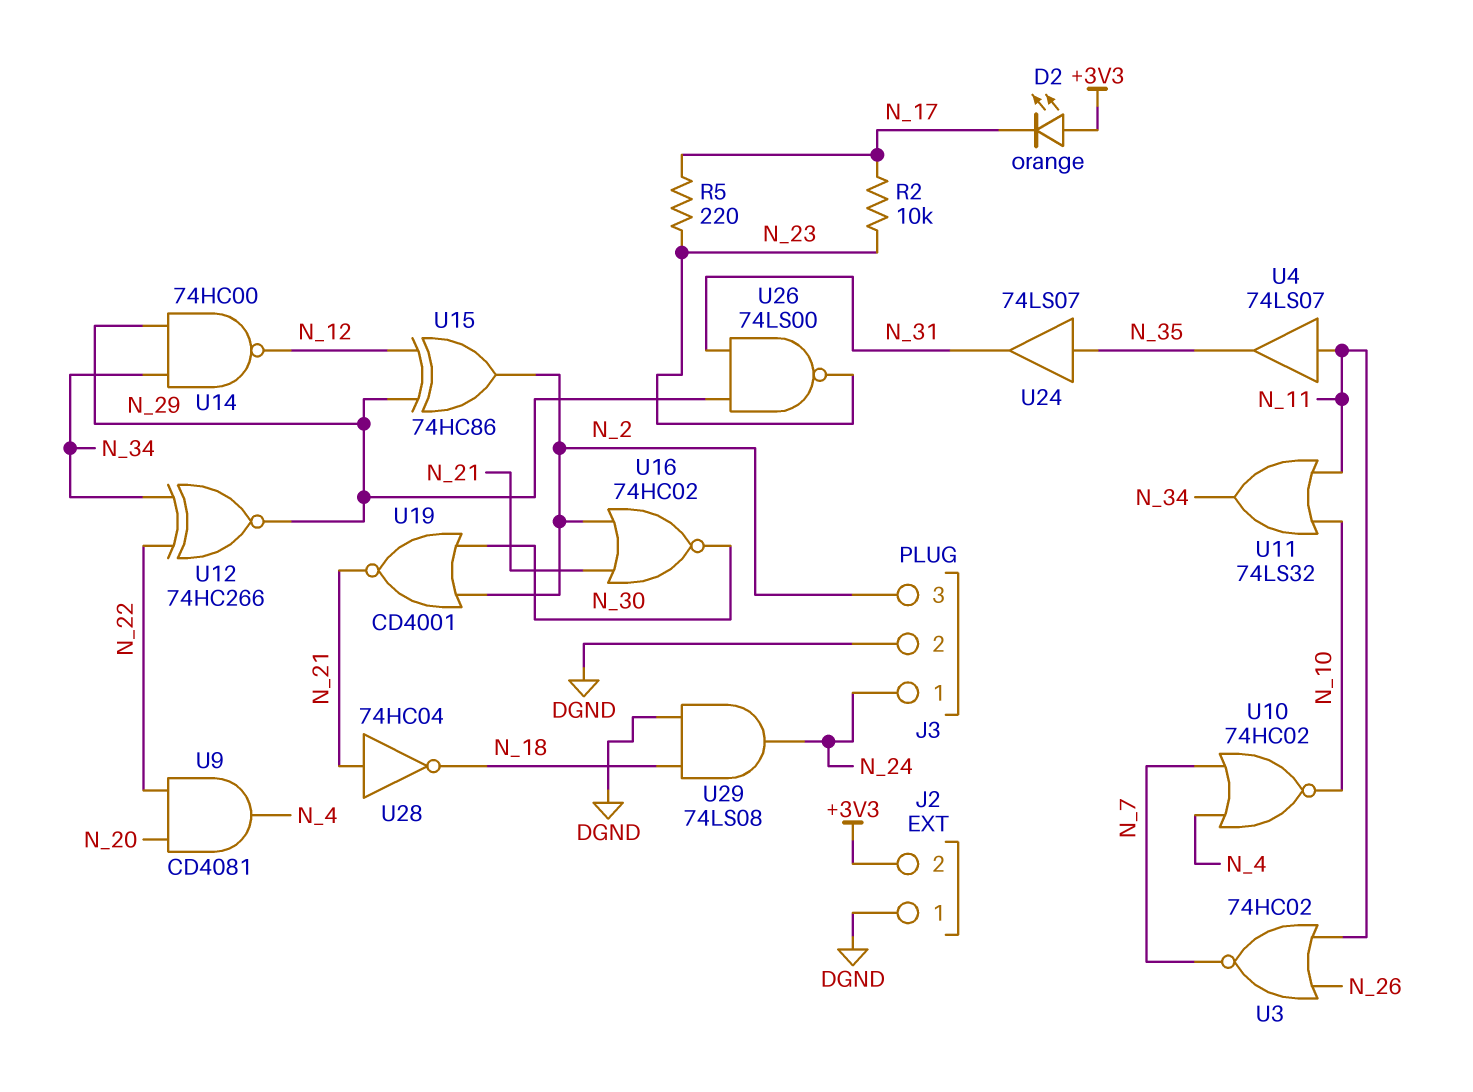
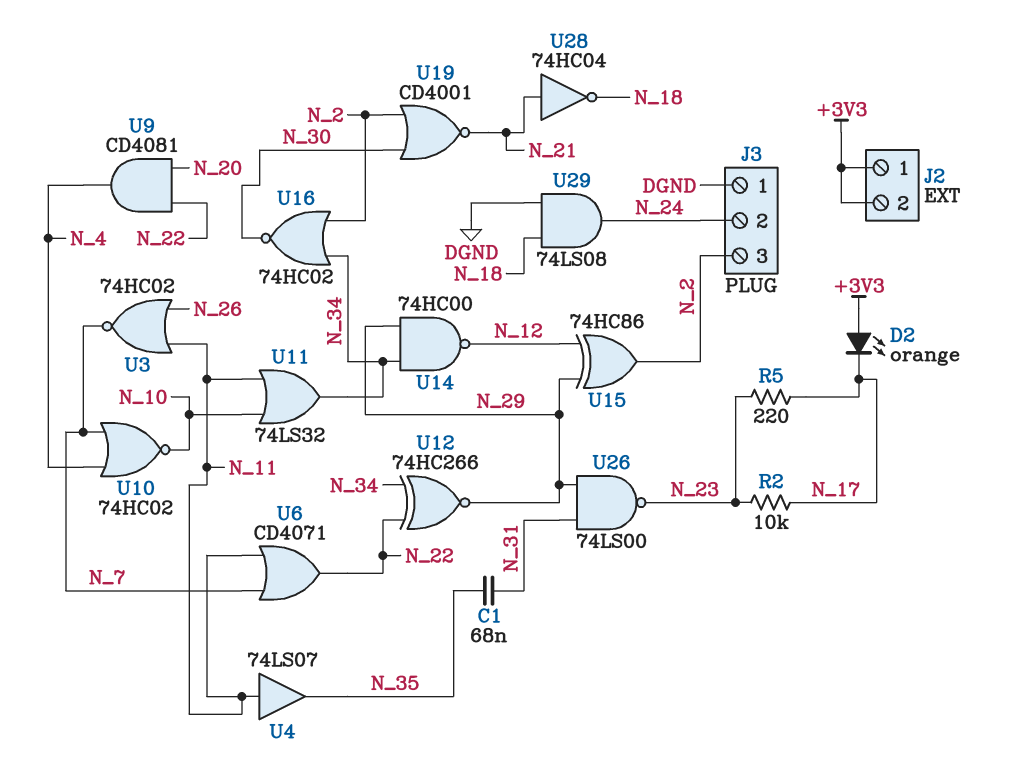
C1: none -> 68nF (N_31, N_35)
J2 pin 1: DGND -> +3V3
J3 pin 1: N_24 -> DGND
J3 pin 2: DGND -> N_24
U6: none -> OR CD4071 (in N_7, in N_11, out N_22)
U16: NOR 74HC02 (in N_2, in N_21, out N_30) -> NOR 74HC02 (in N_2, in N_34, out N_30)
U24: buffer 74LS07 (in N_35, out N_31) -> none

